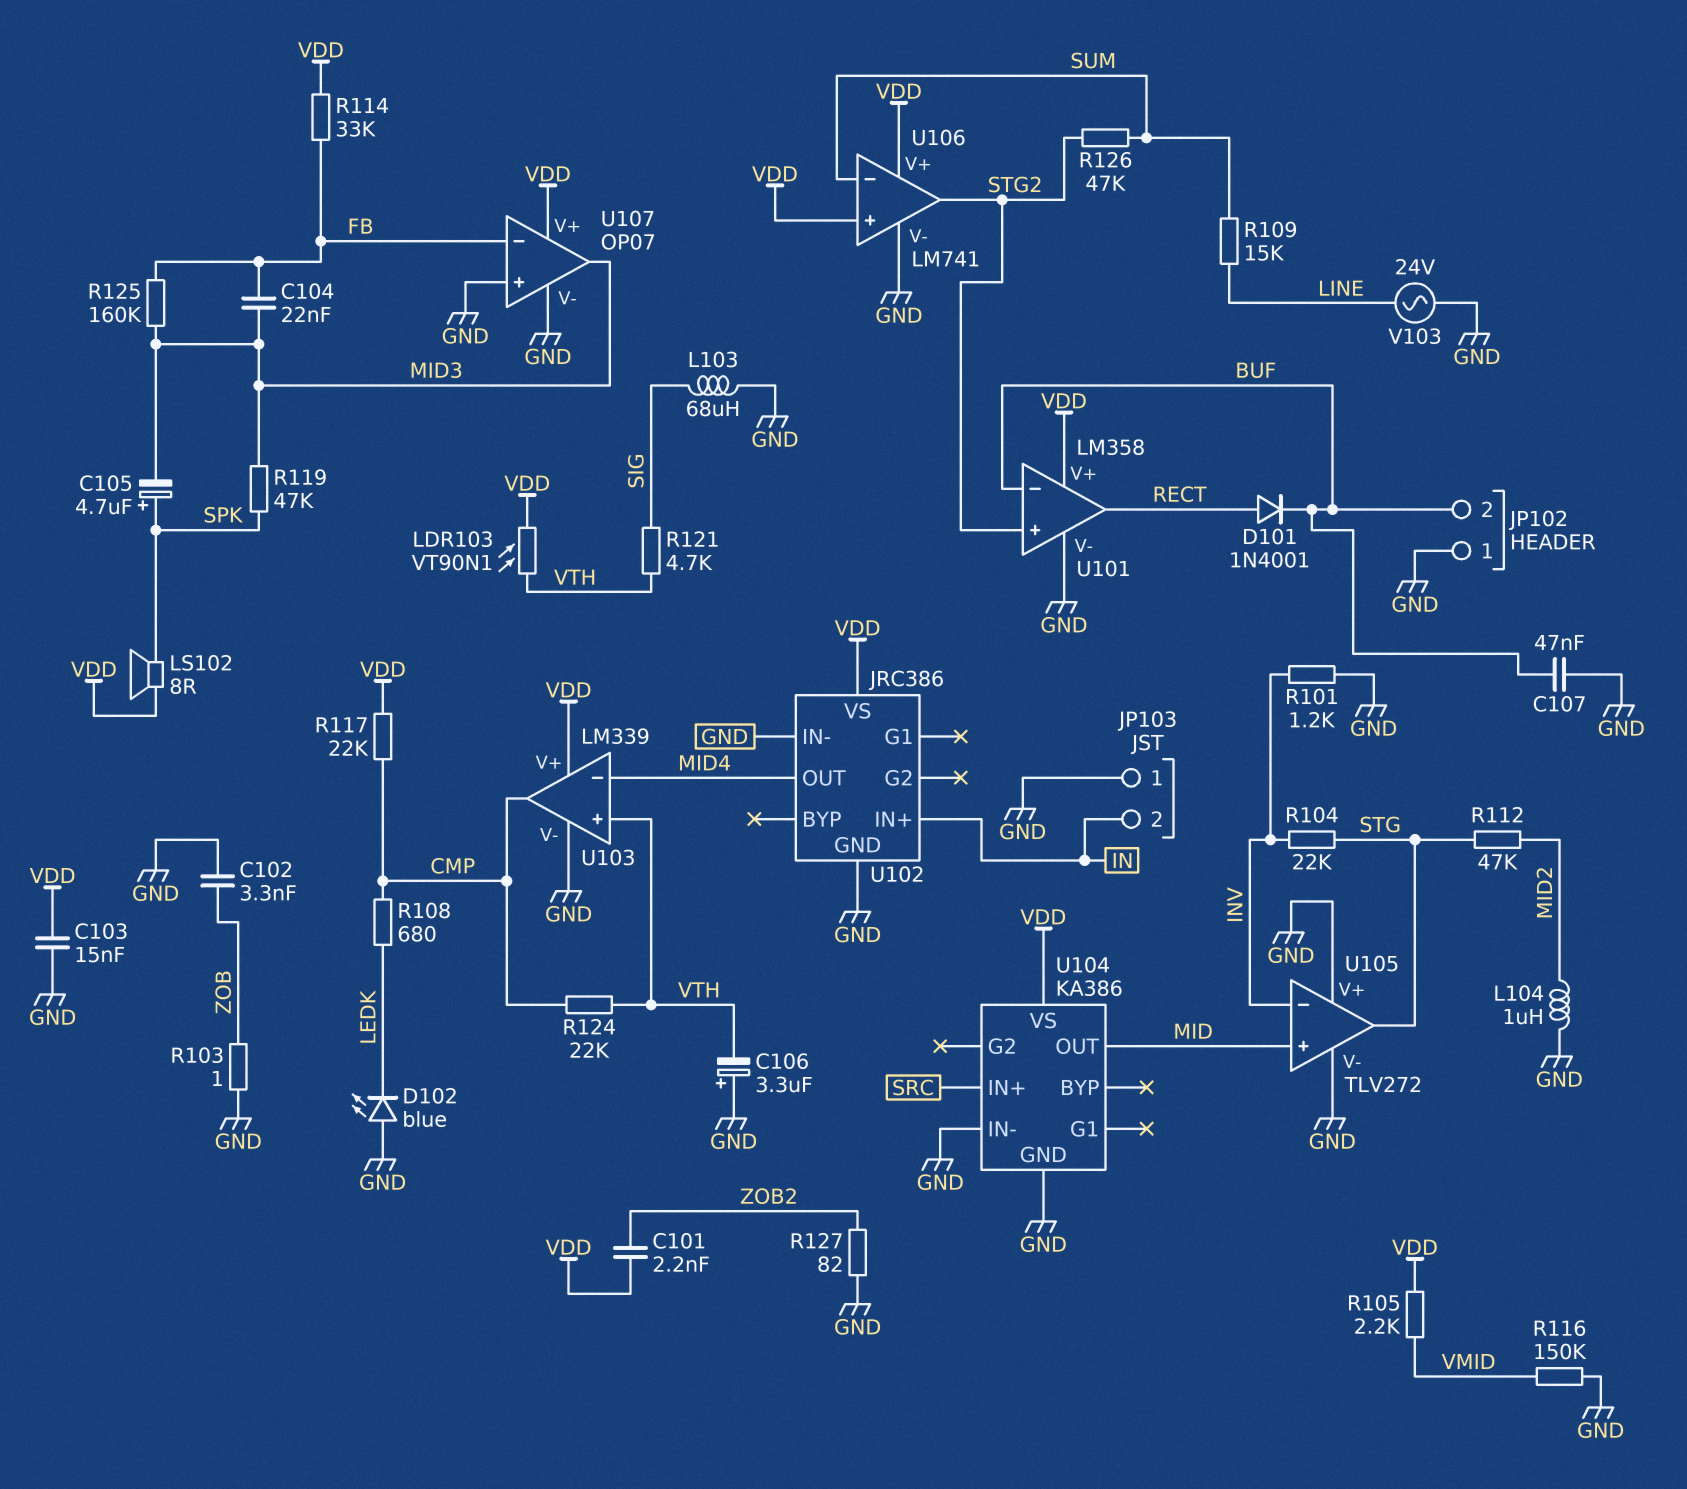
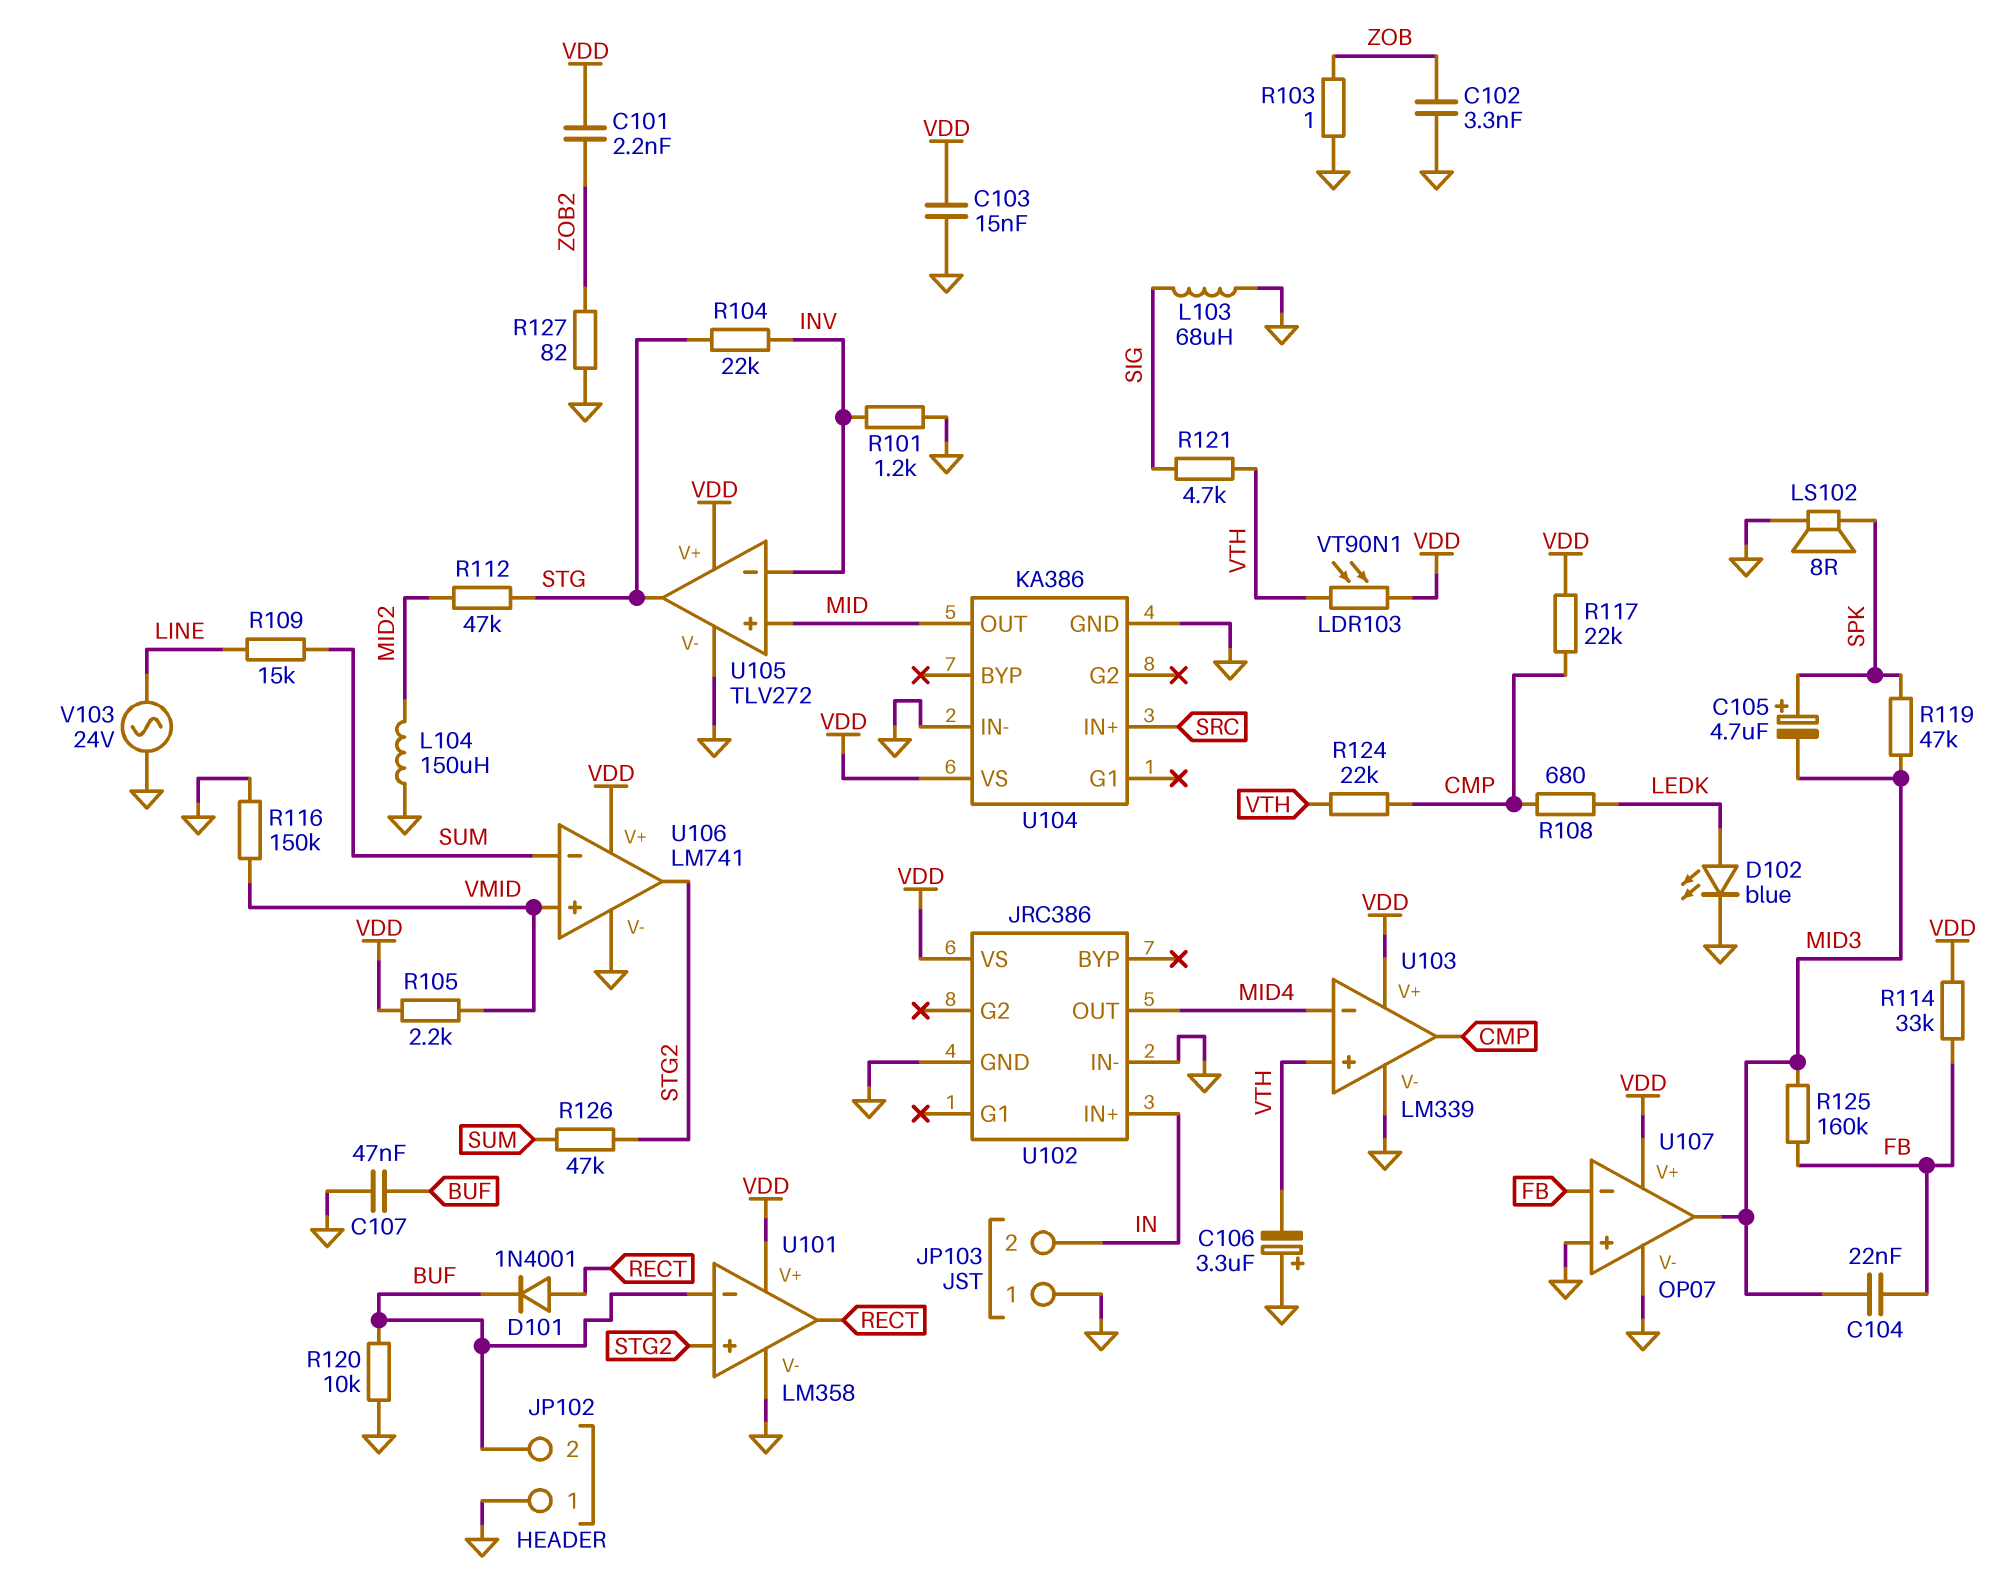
D102: LED blue (A GND, K LEDK) -> LED blue (A LEDK, K GND)
L104: 1uH (GND, MID2) -> 150uH (GND, MID2)
LS102: speaker 8R (SPK, VDD) -> speaker 8R (GND, SPK)
R120: none -> 10k (BUF, GND)
U105 pin V+: GND -> VDD
U106 pin in+: VDD -> VMID

